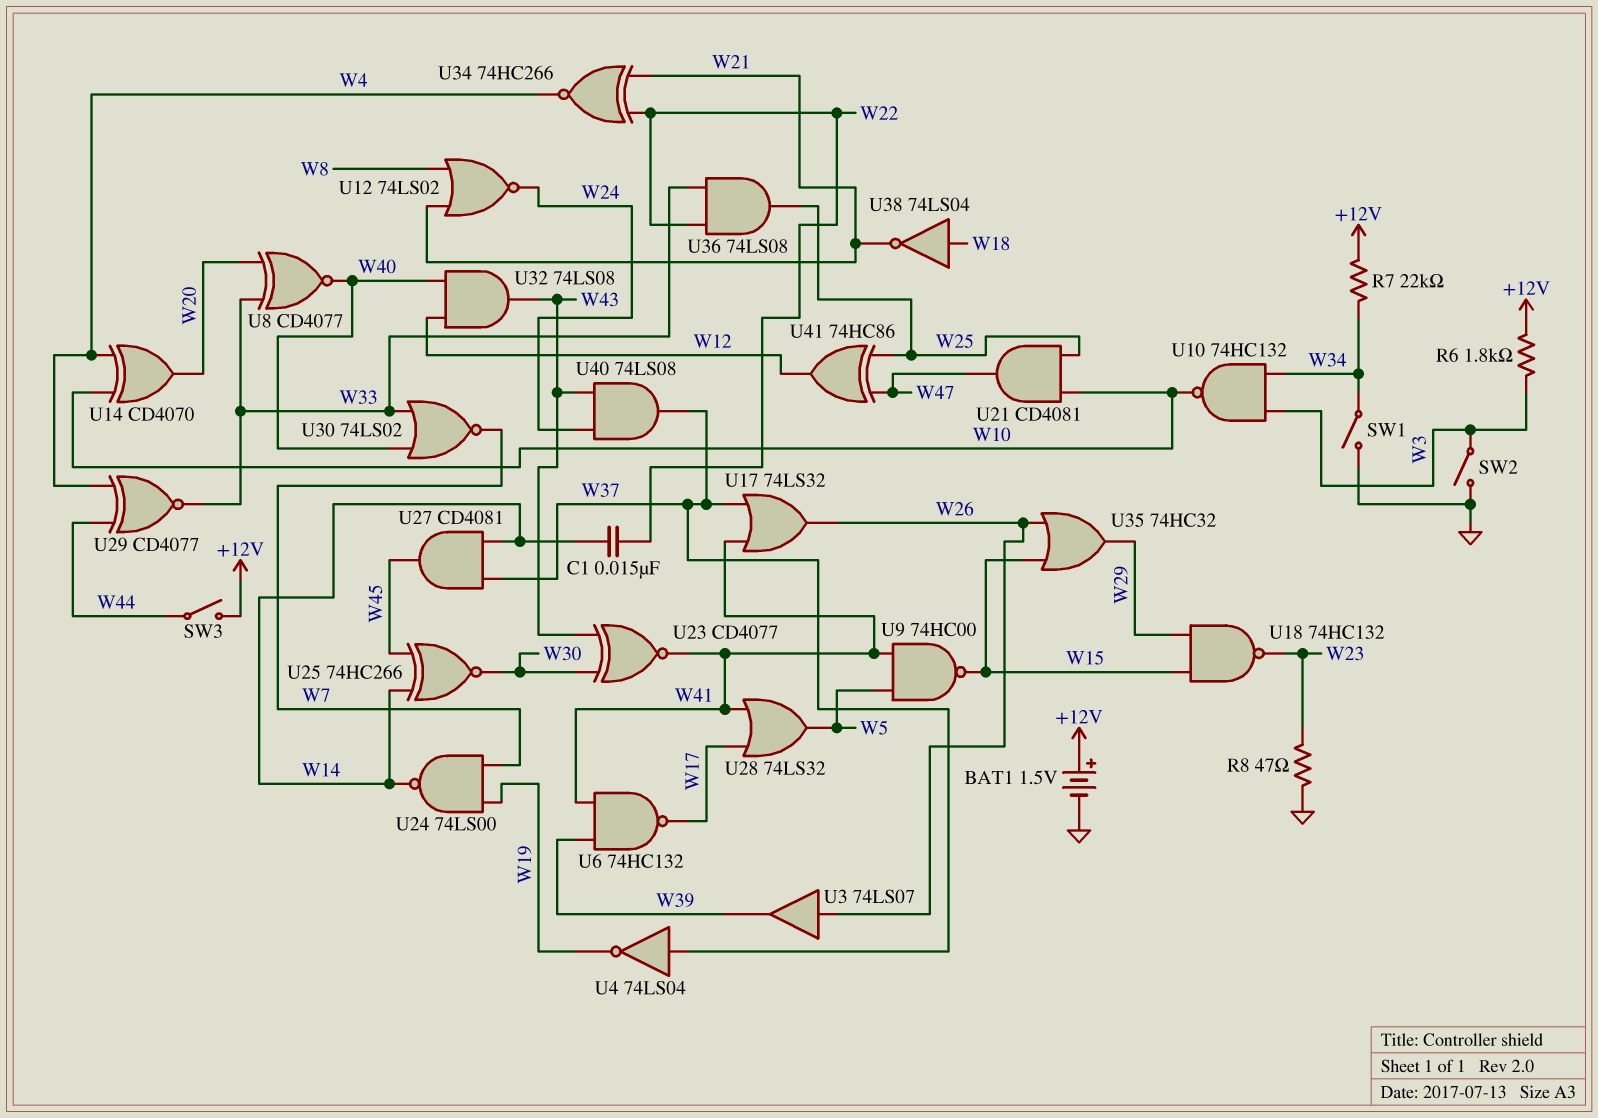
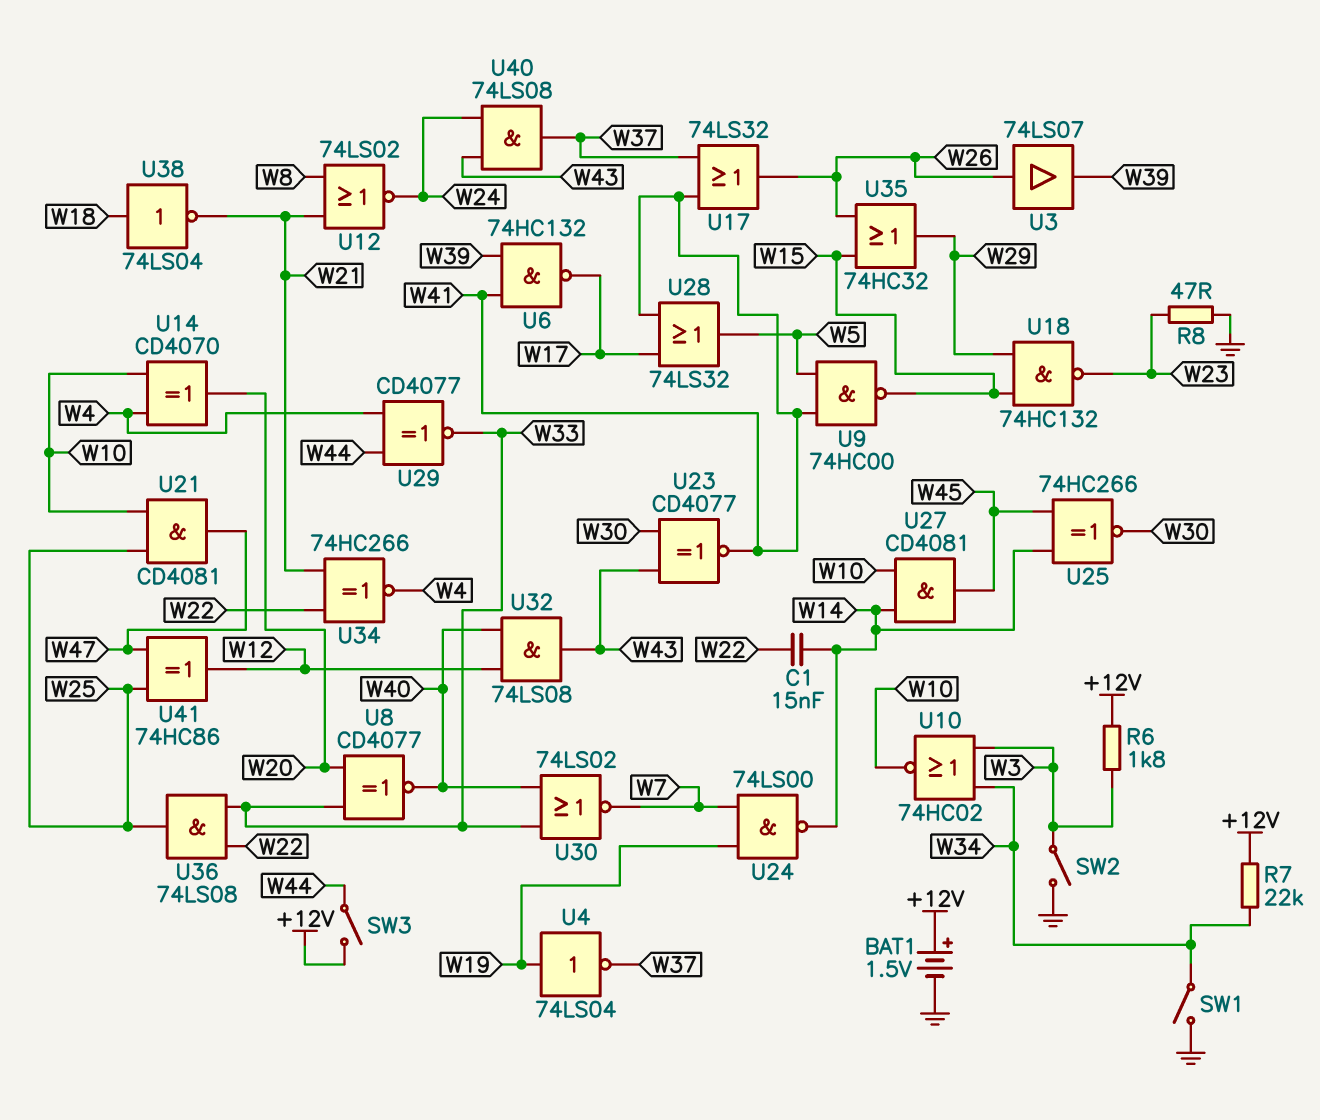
U4: NOT 74LS04 (in W37, out W19) -> NOT 74LS04 (in W19, out W37)
U10: NAND 74HC132 (in W3, in W34, out W10) -> NOR 74HC02 (in W3, in W34, out W10)
U27: AND CD4081 (in W14, in W37, out W45) -> AND CD4081 (in W10, in W14, out W45)

